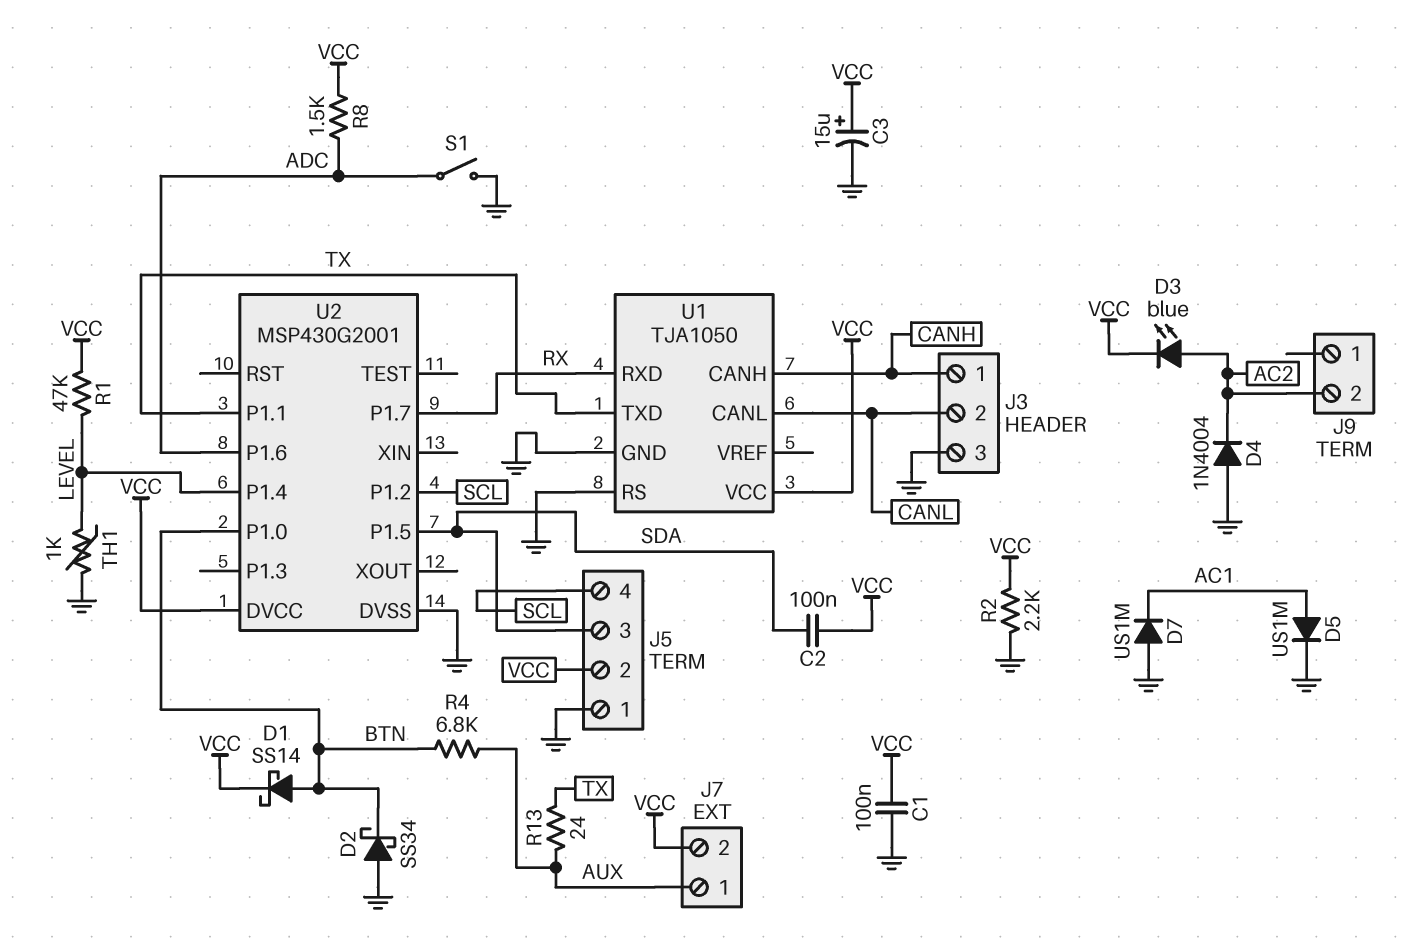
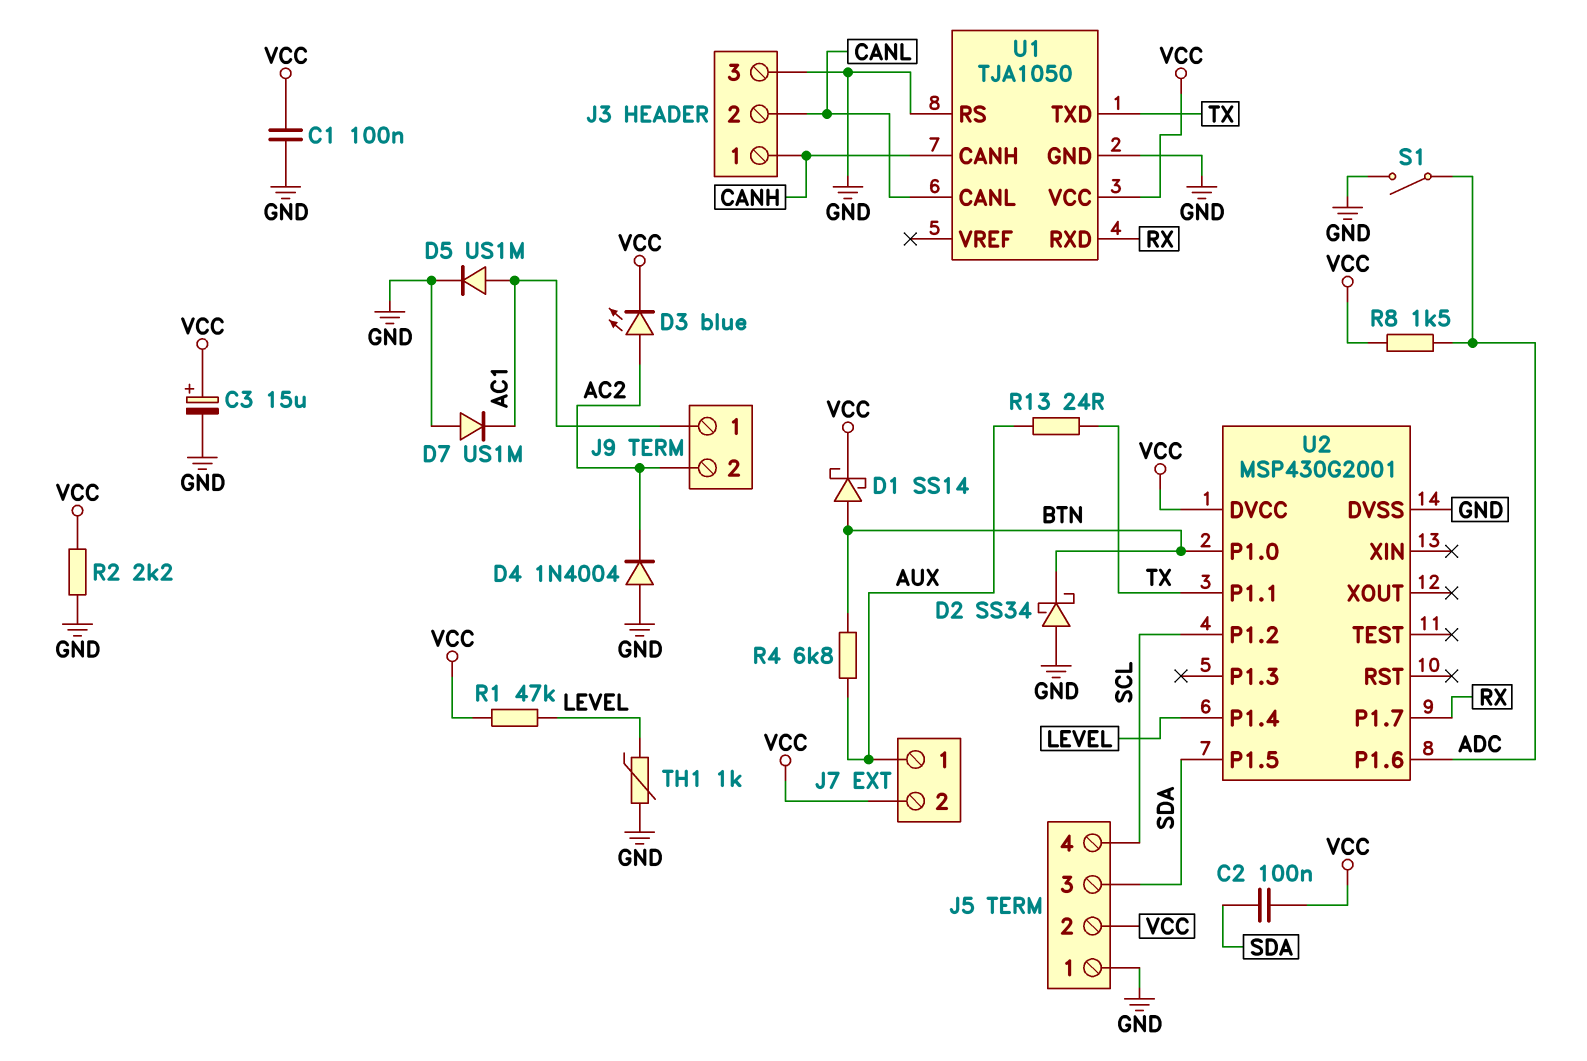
J9 pin 1: none -> AC1

